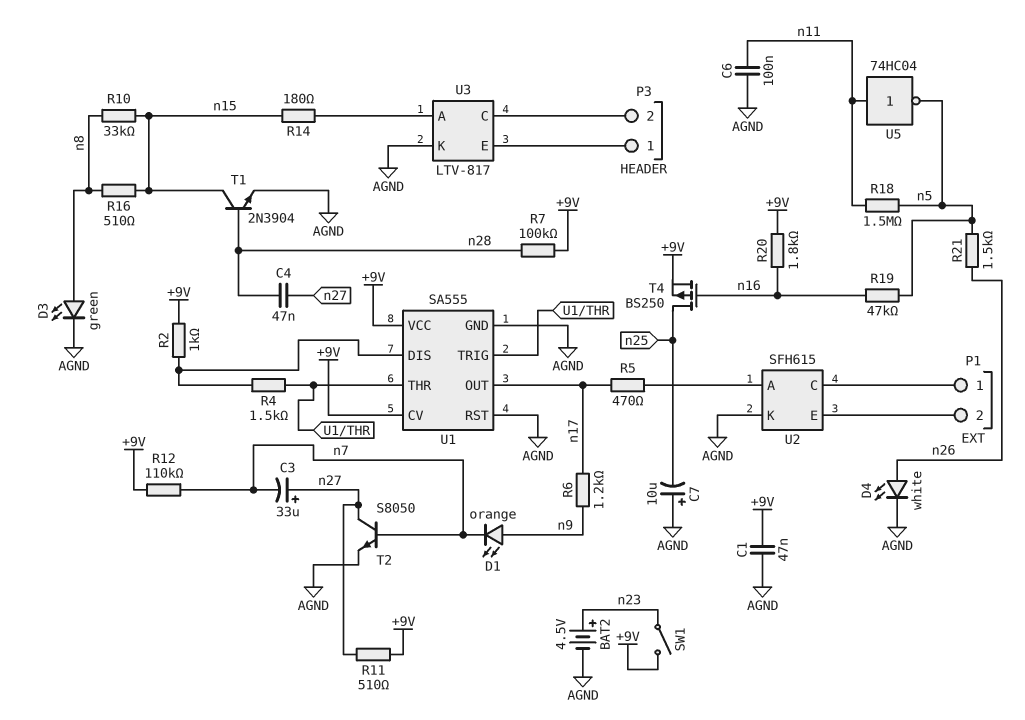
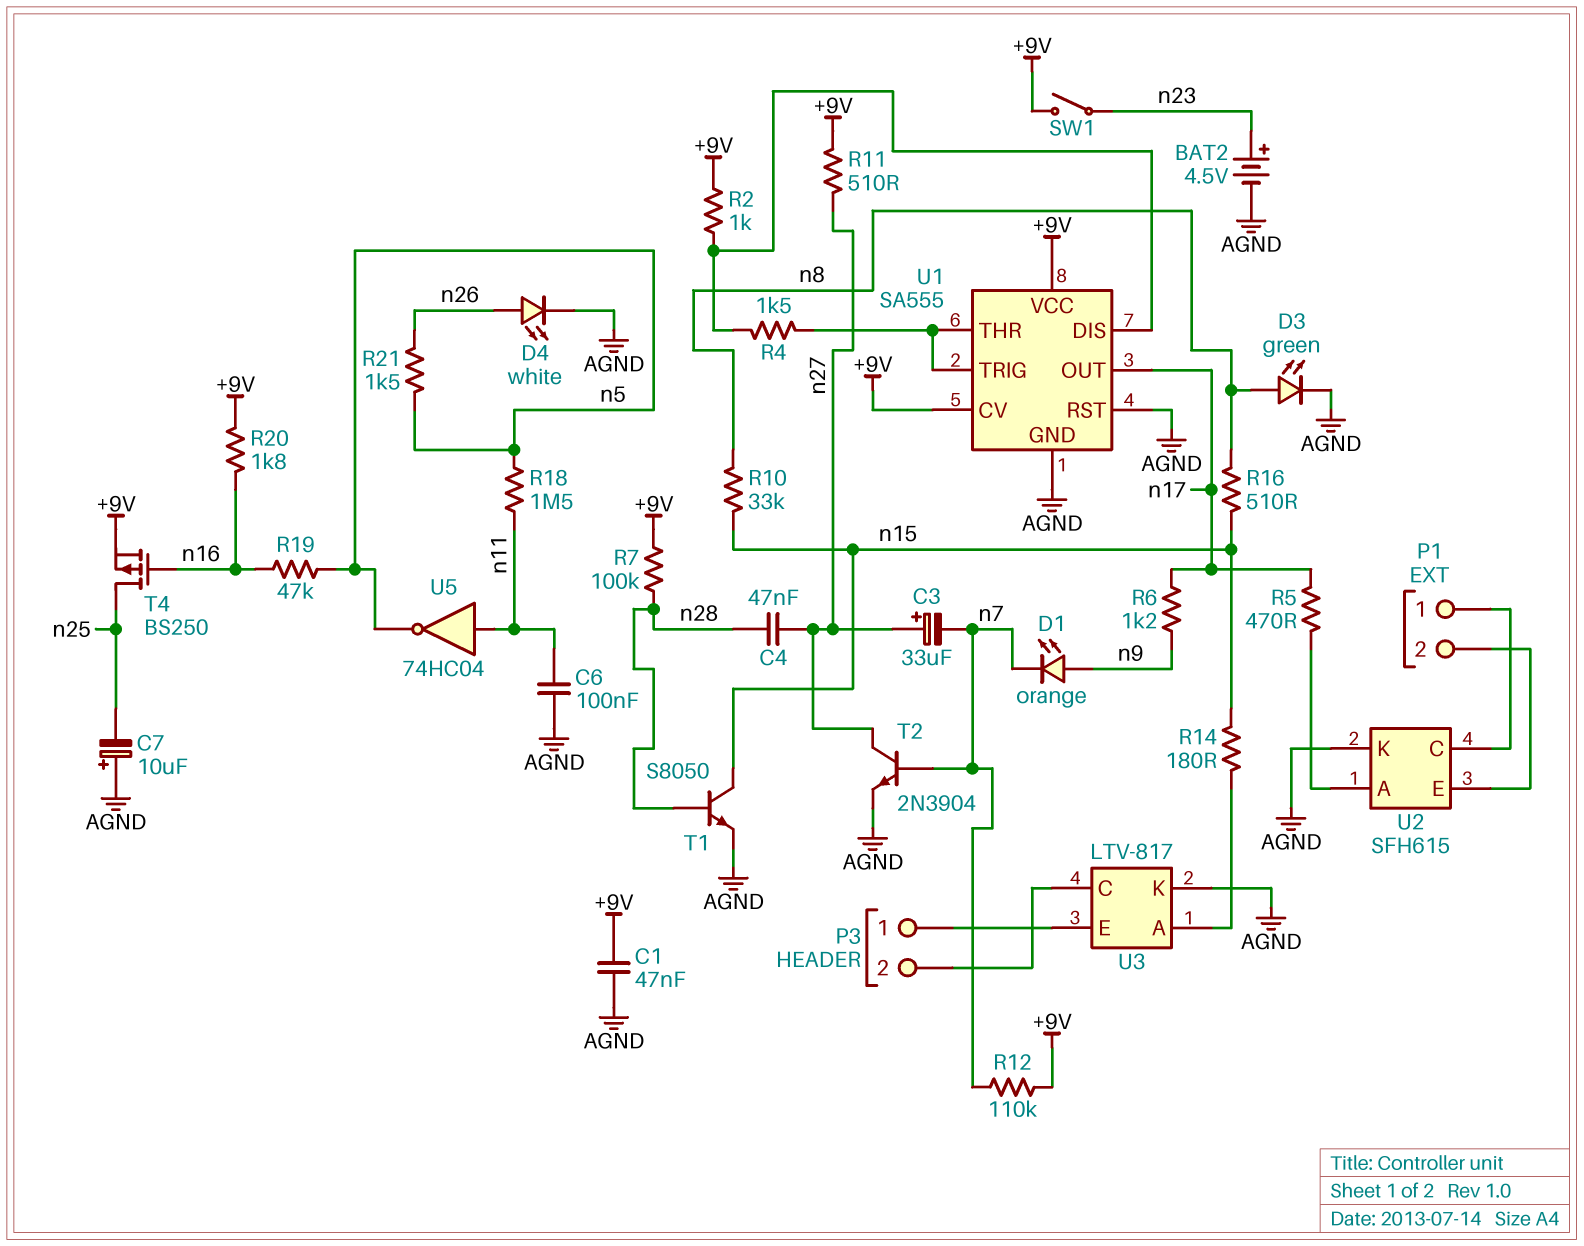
T1: NPN 2N3904 (B n28, C n15, E AGND) -> NPN S8050 (B n28, C n15, E AGND)
T2: NPN S8050 (B n7, C n27, E AGND) -> NPN 2N3904 (B n7, C n27, E AGND)

